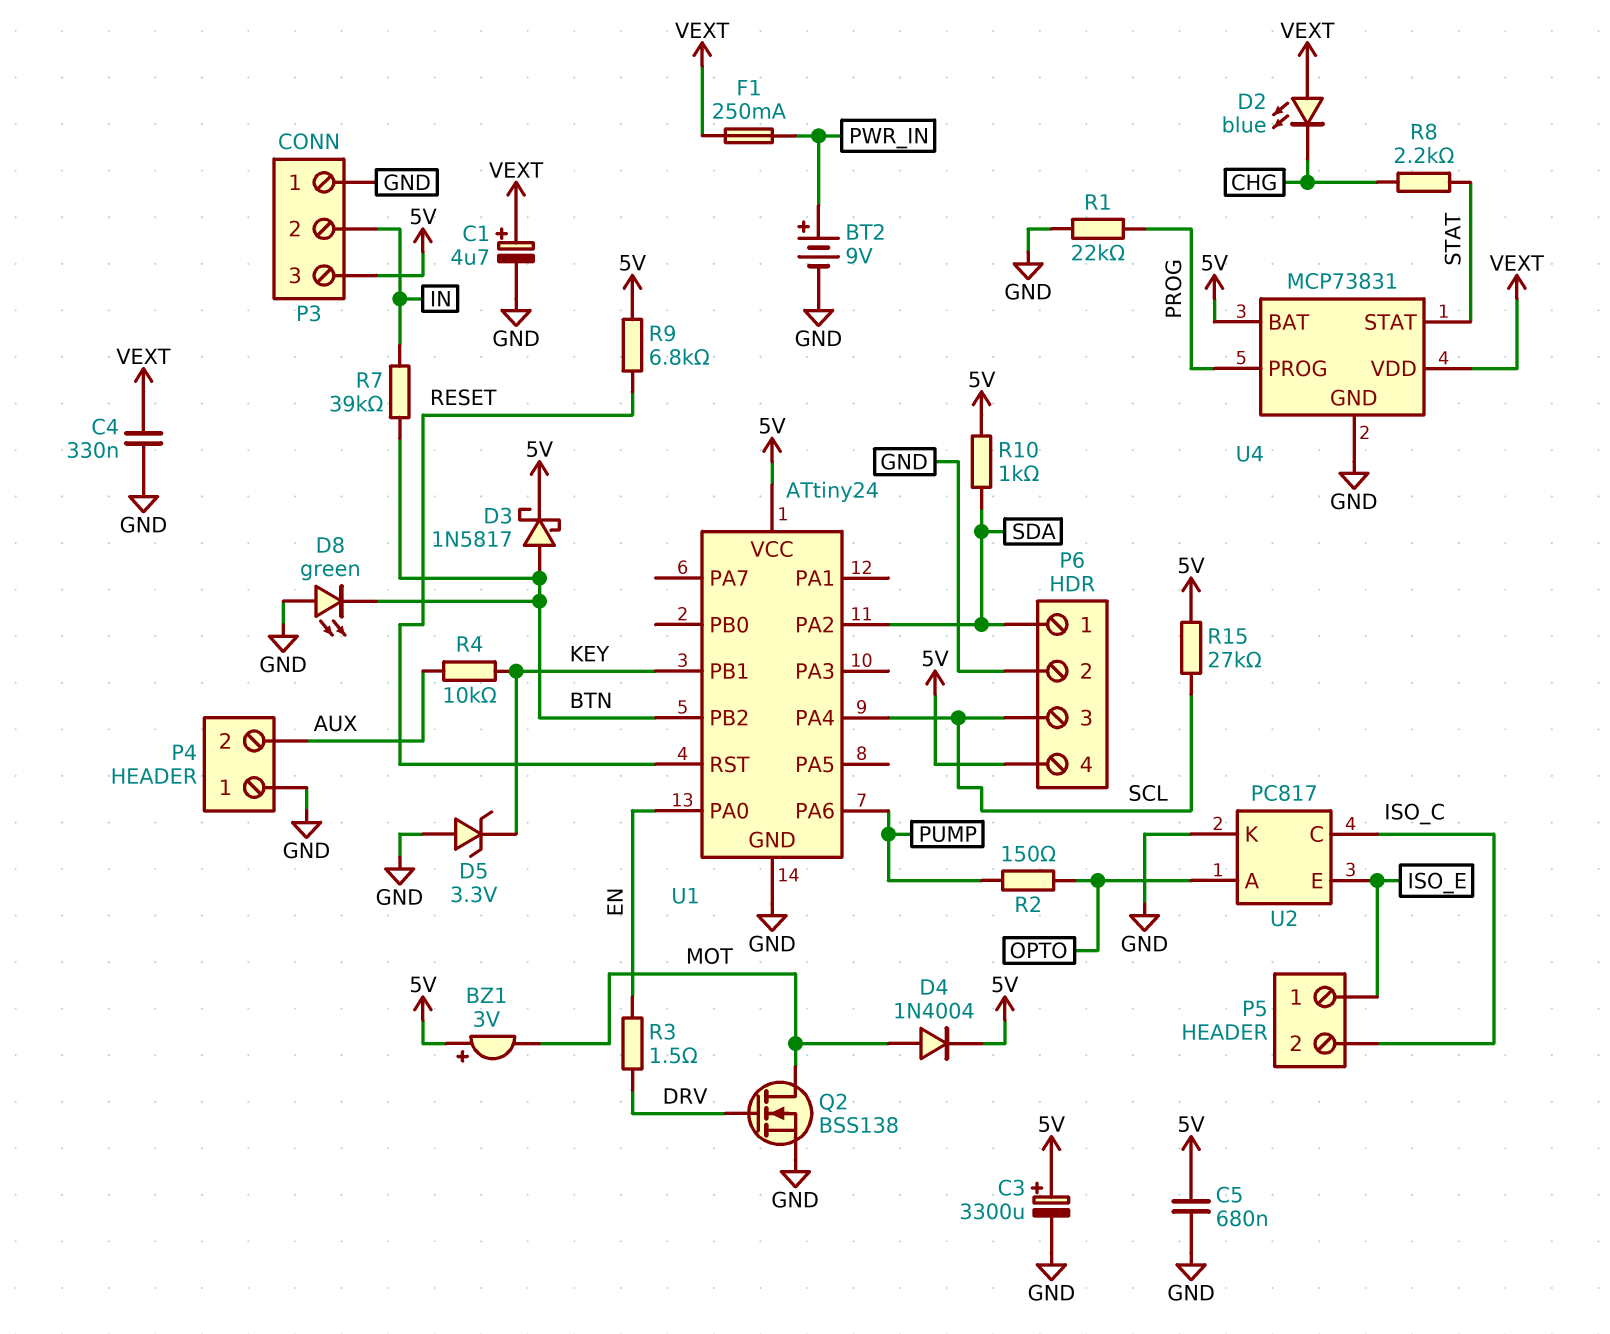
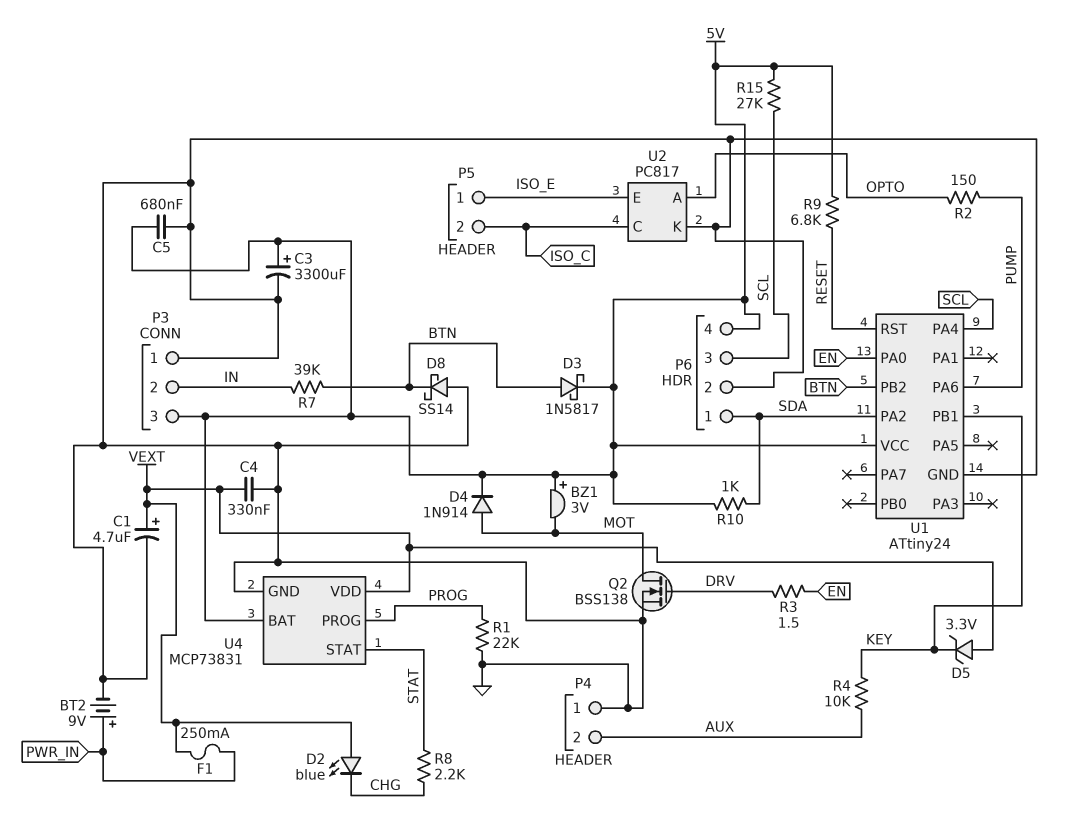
D4: diode 1N4004 (A MOT, K 5V) -> diode 1N914 (A MOT, K 5V)
D5: zener 3.3V (A GND, K KEY) -> zener 3.3V (A VEXT, K KEY)
D8: LED green (A GND, K BTN) -> schottky SS14 (A GND, K BTN)

